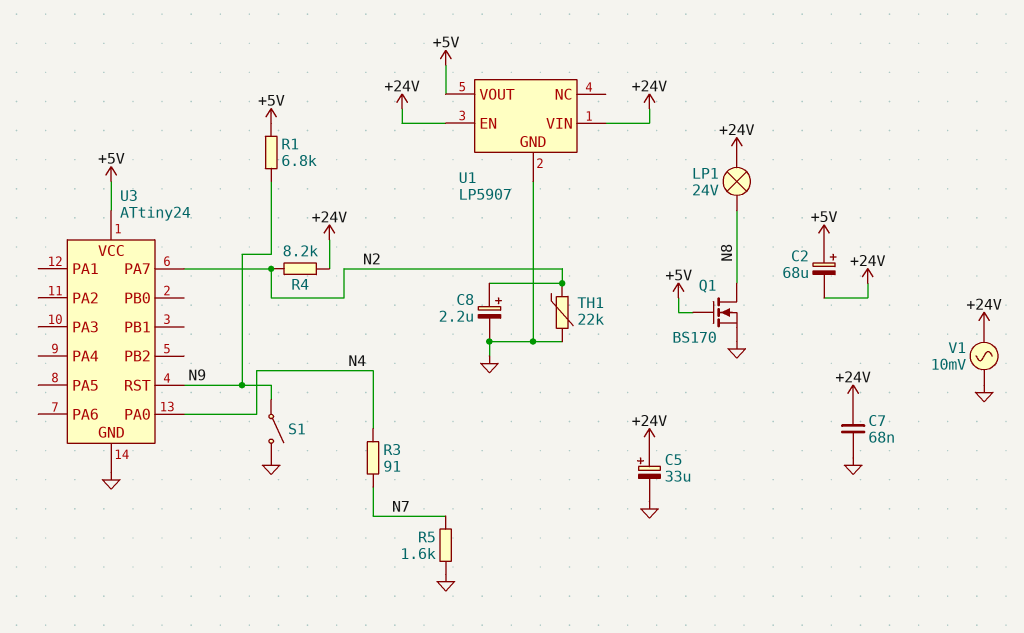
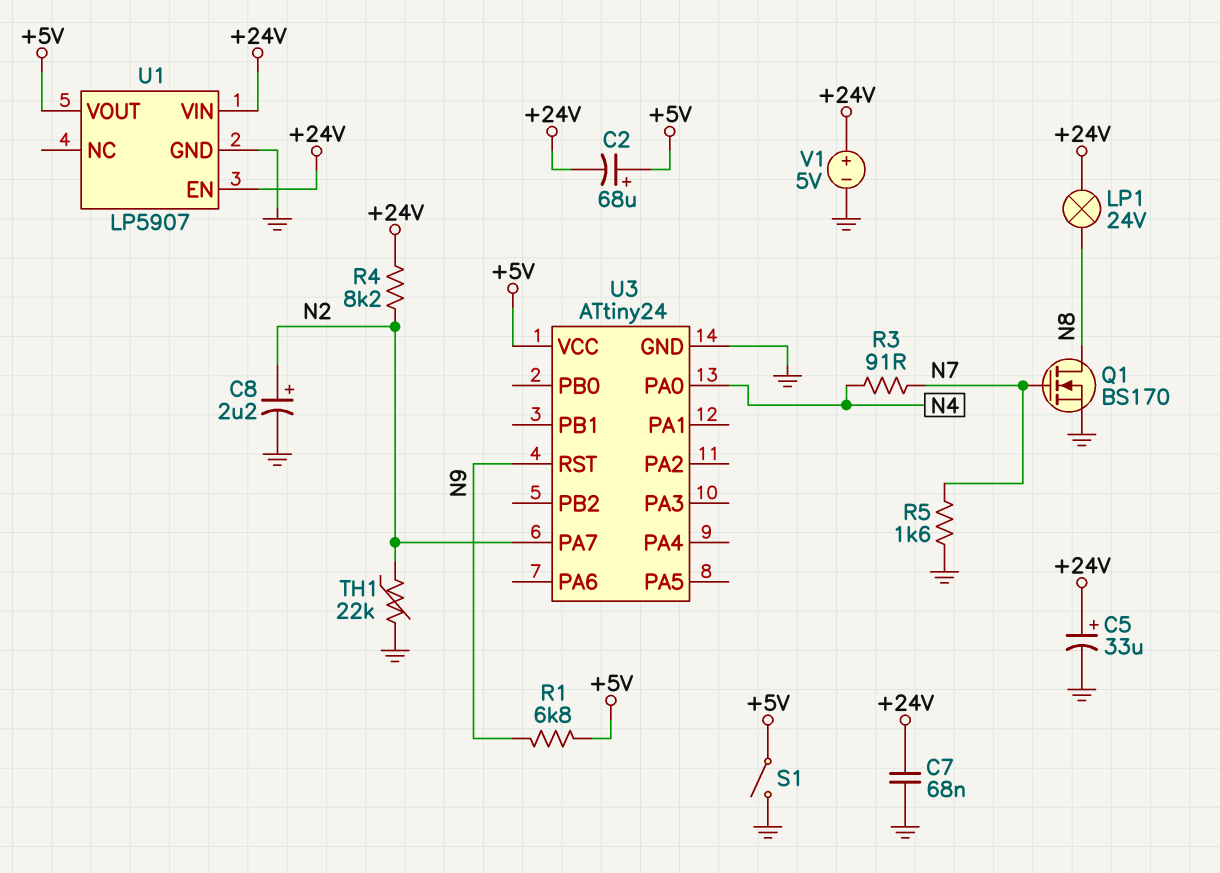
Q1: NMOS BS170 (G +5V, D N8, S GND) -> NMOS BS170 (G N7, D N8, S GND)
S1: switch (GND, N9) -> switch (+5V, GND)
V1: AC 10mV (+24V, GND) -> 5V (plus +24V, minus GND)

